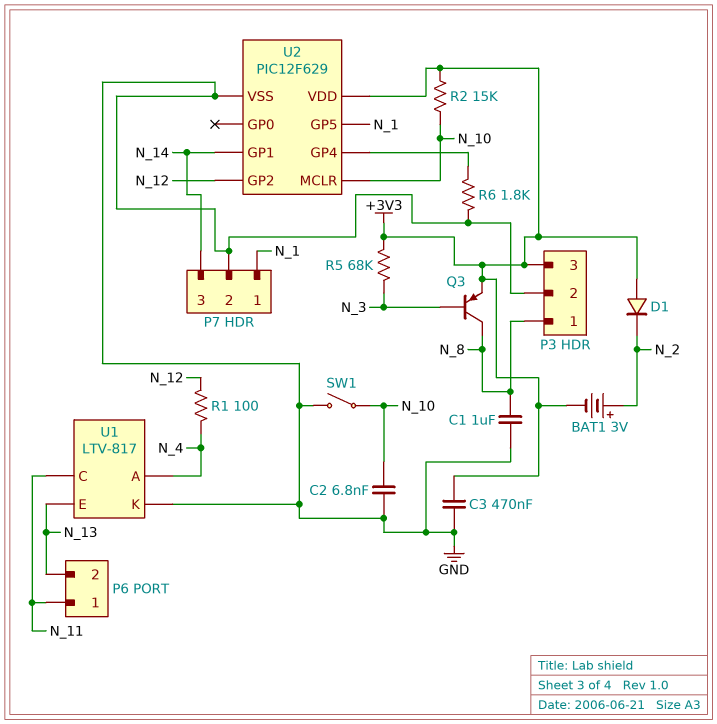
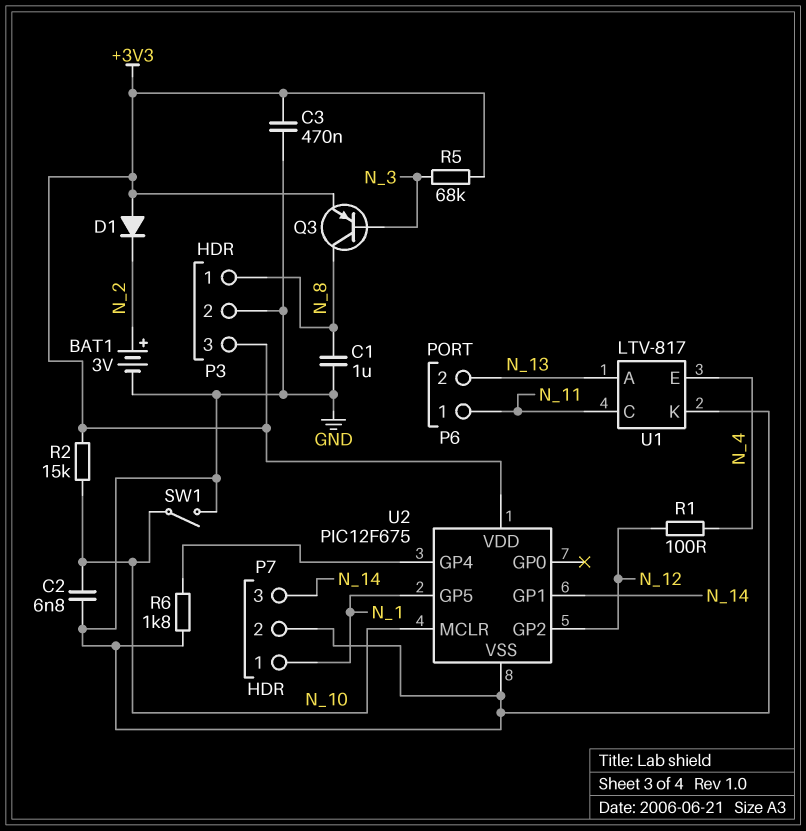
BAT1: 3V (plus N_2, minus +3V3) -> 3V (plus N_2, minus GND)
U1 pin A: N_4 -> N_13
U1 pin E: N_13 -> N_4
U2: PIC12F629 -> PIC12F675

